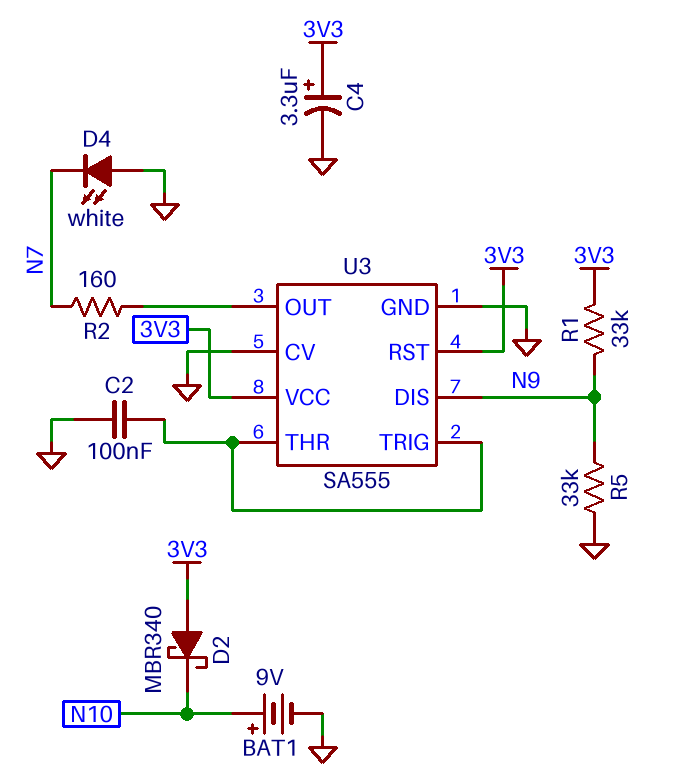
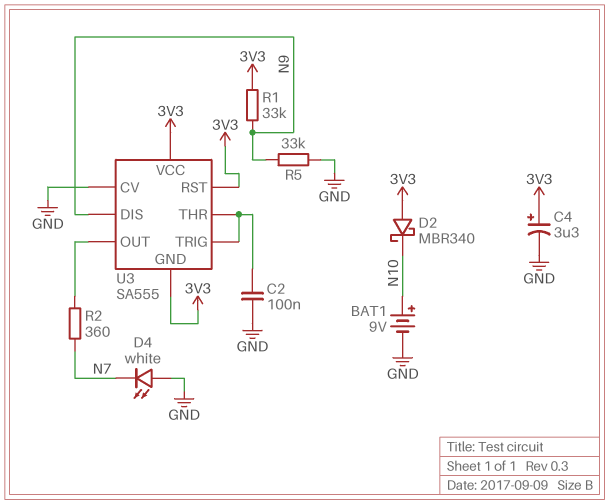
R2: 160 (N7, U3/OUT) -> 360 (N7, U3/OUT)
U3 pin GND: GND -> 3V3

